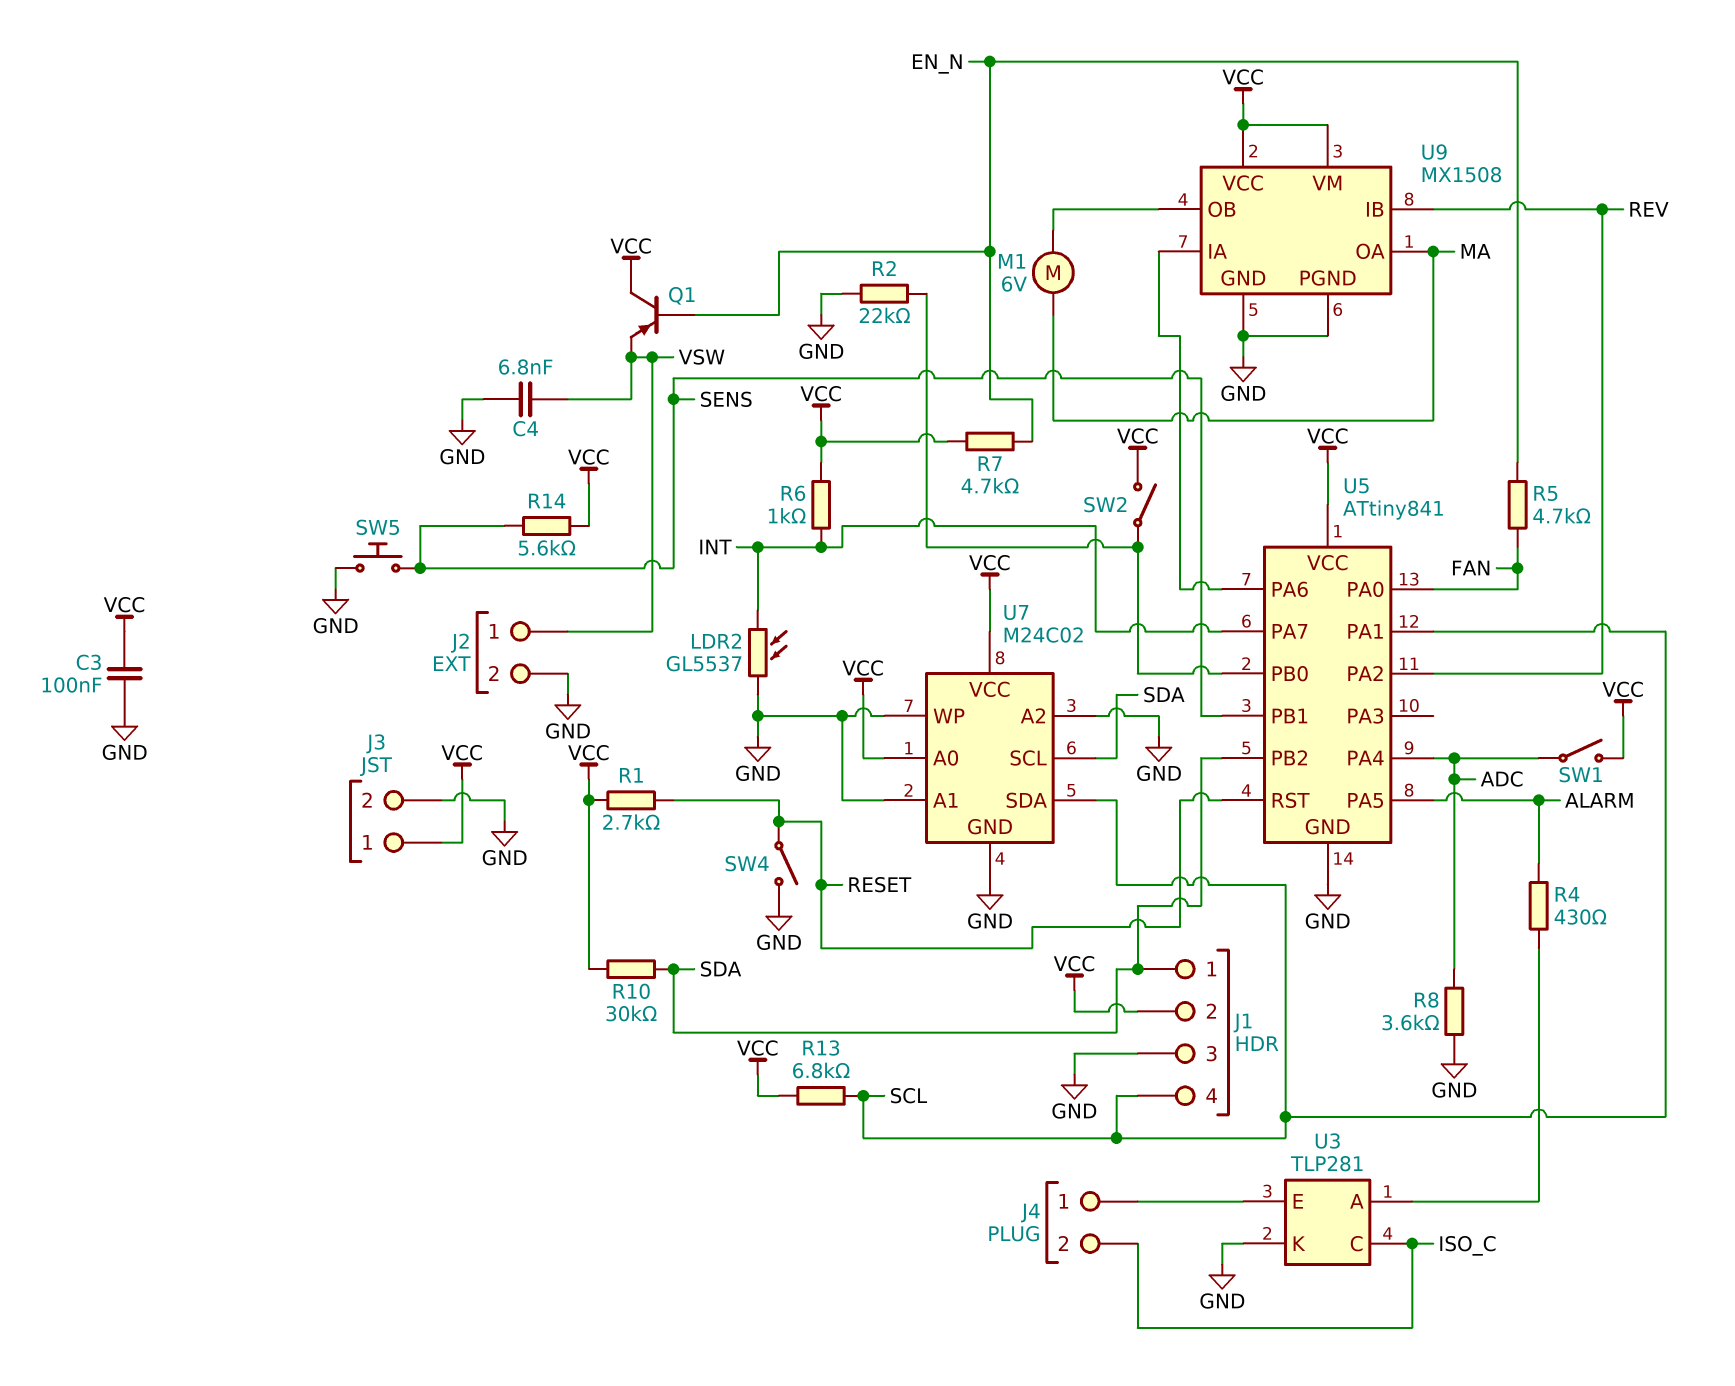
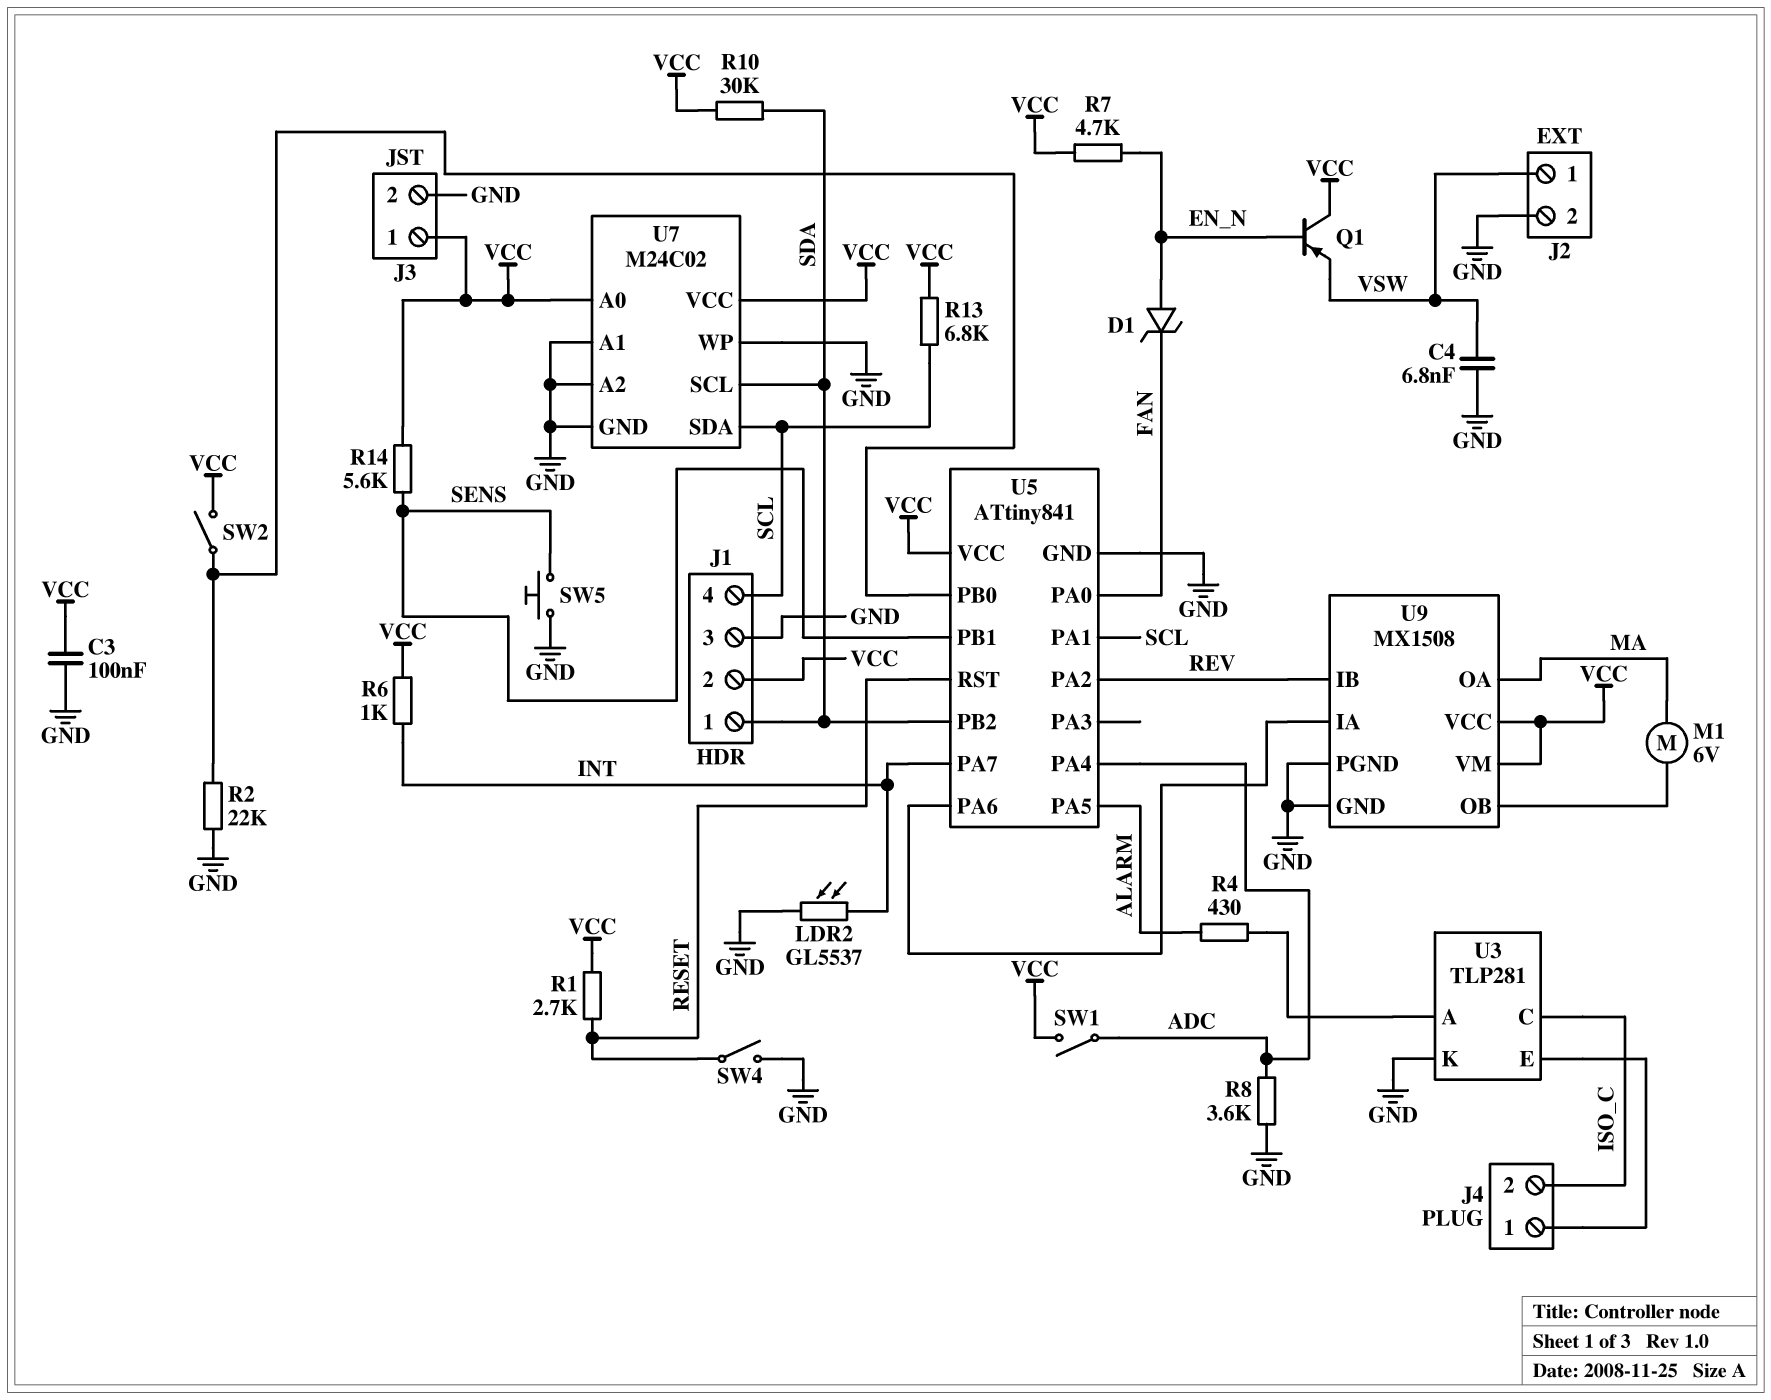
D1: none -> zener (A EN_N, K FAN)
R5: 4.7k (EN_N, FAN) -> none

